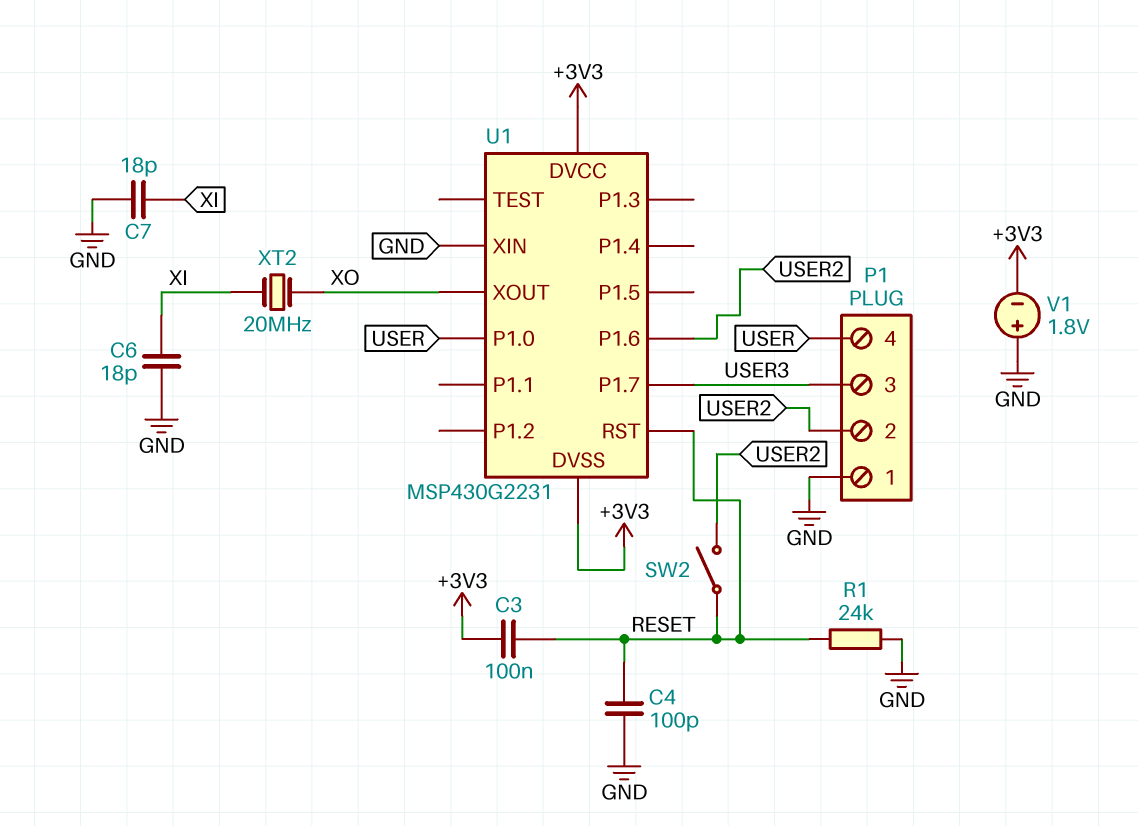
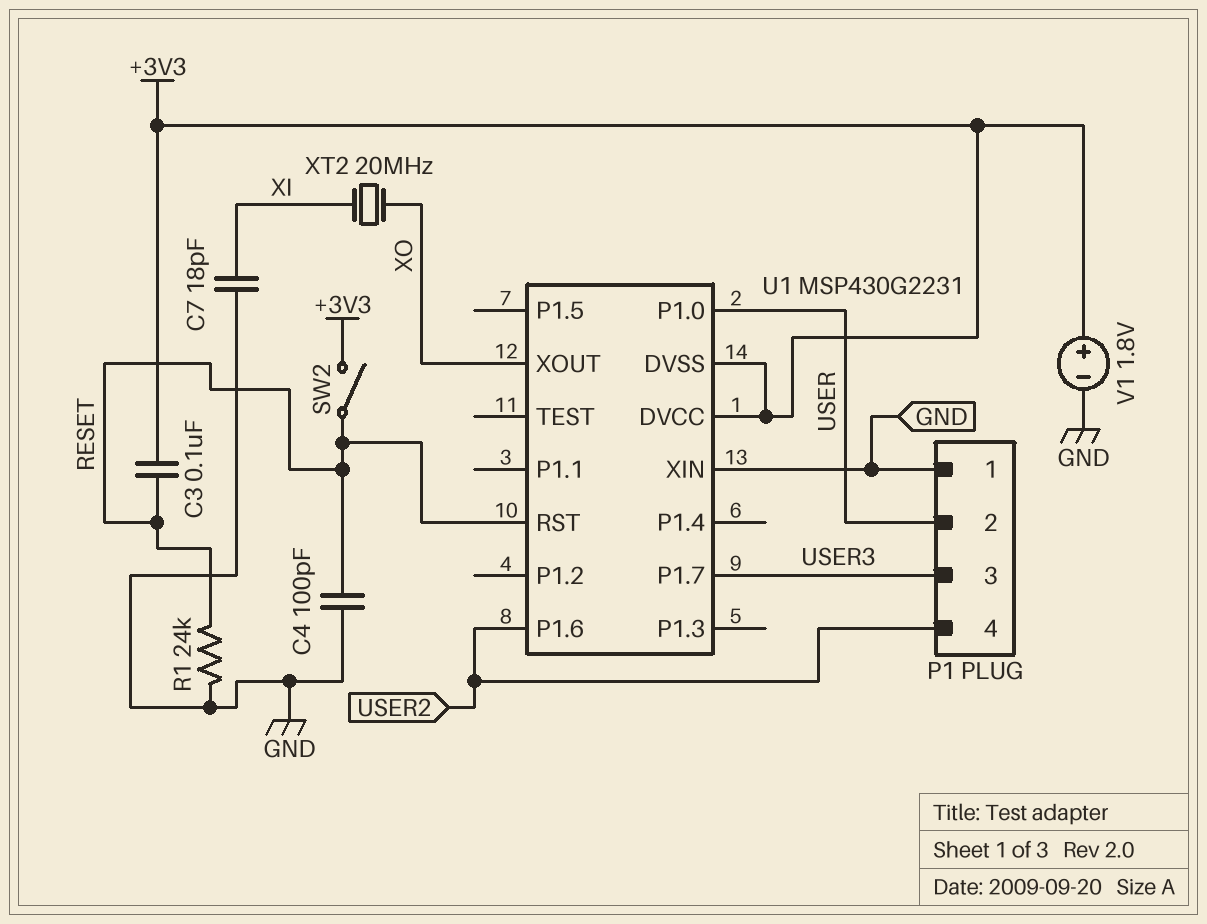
C6: 18pF (GND, XI) -> none
P1 pin 2: USER2 -> USER
P1 pin 4: USER -> USER2
SW2: switch (RESET, USER2) -> switch (+3V3, RESET)
V1: 1.8V (plus GND, minus +3V3) -> 1.8V (plus +3V3, minus GND)

